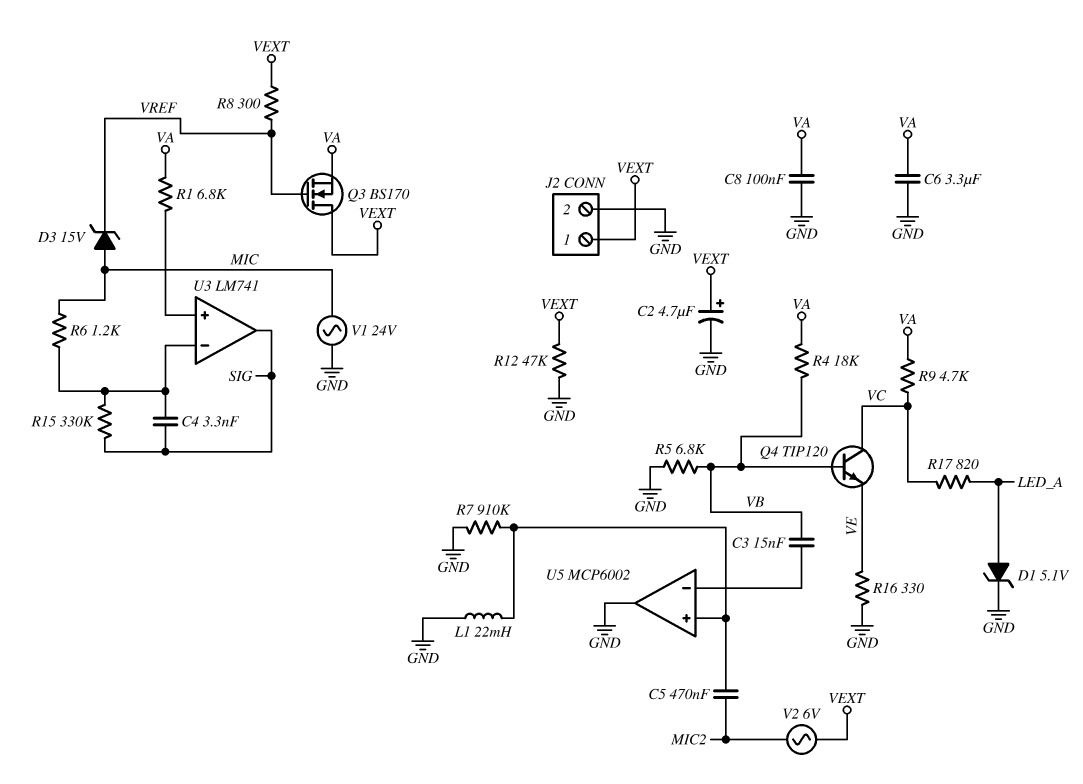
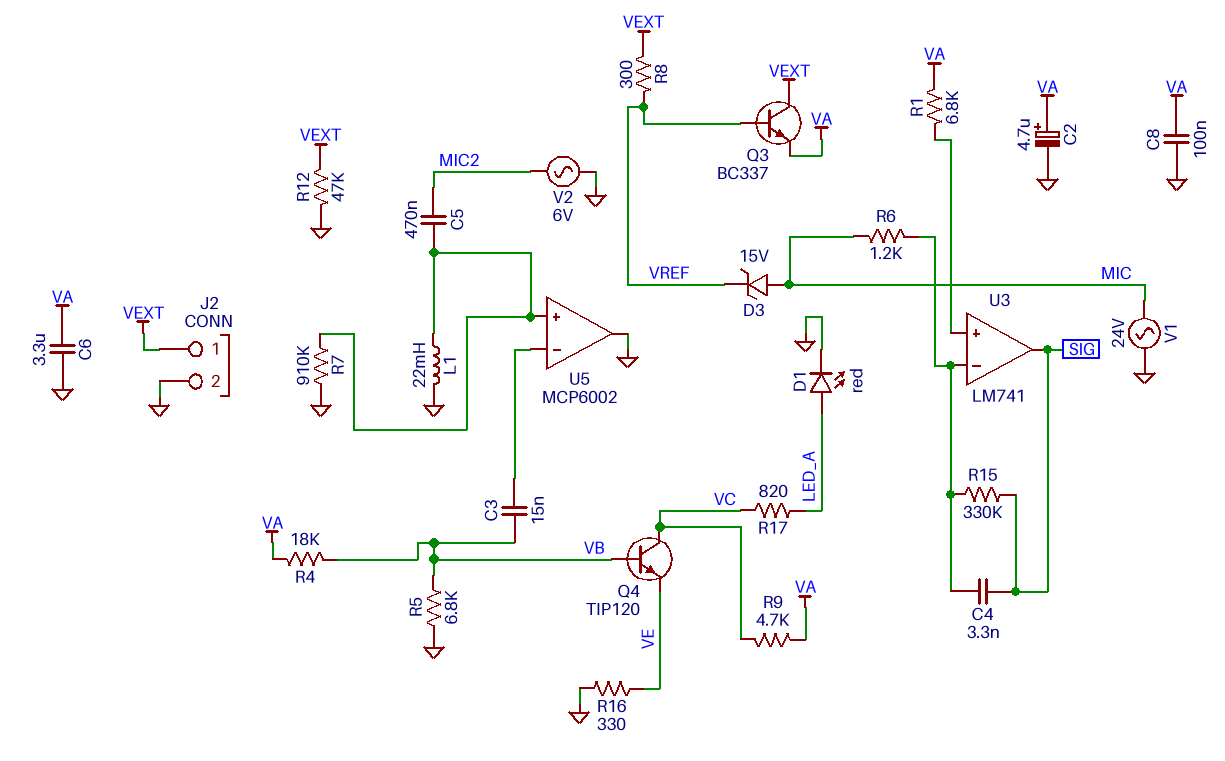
C2: 4.7uF (plus VEXT, minus GND) -> 4.7uF (plus VA, minus GND)
D1: zener 5.1V (A LED_A, K GND) -> LED red (A LED_A, K GND)
Q3: NMOS BS170 (G VREF, D VEXT, S VA) -> NPN BC337 (B VREF, C VEXT, E VA)
V2: AC 6V (MIC2, VEXT) -> AC 6V (GND, MIC2)

